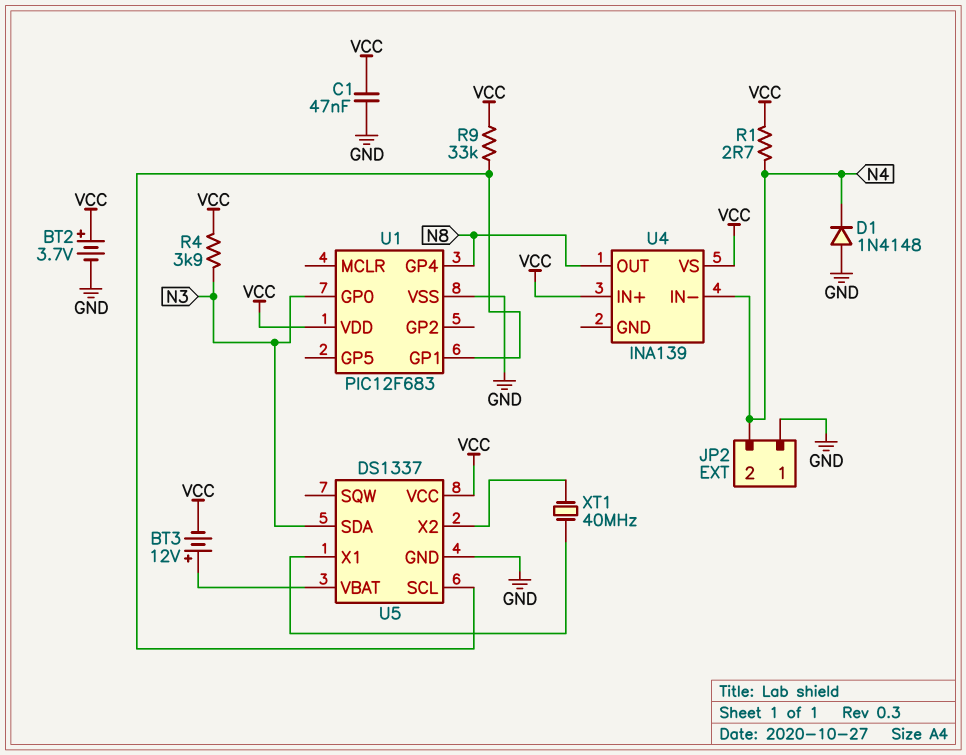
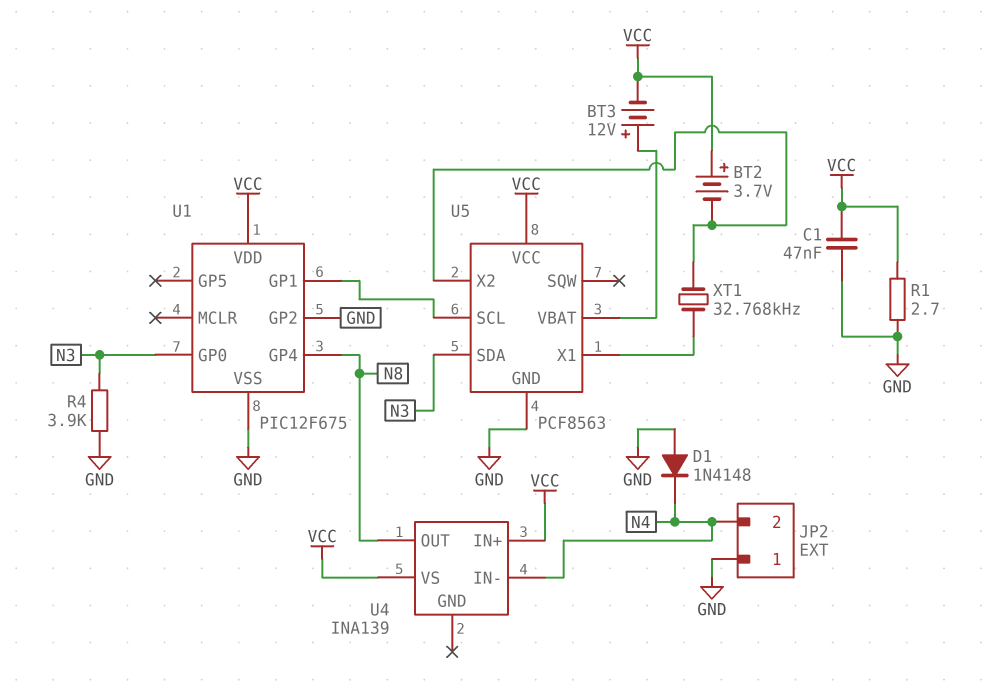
BT2: 3.7V (plus VCC, minus GND) -> 3.7V (plus VCC, minus U5/X2)
R1: 2.7 (N4, VCC) -> 2.7 (GND, VCC)
R4: 3.9k (N3, VCC) -> 3.9k (GND, N3)
R9: 33k (U1/GP1, VCC) -> none
U1: PIC12F683 -> PIC12F675
U1 pin GP2: none -> GND
U5: DS1337 -> PCF8563
XT1: 40MHz (U5/X1, U5/X2) -> 32.768kHz (U5/X1, U5/X2)

